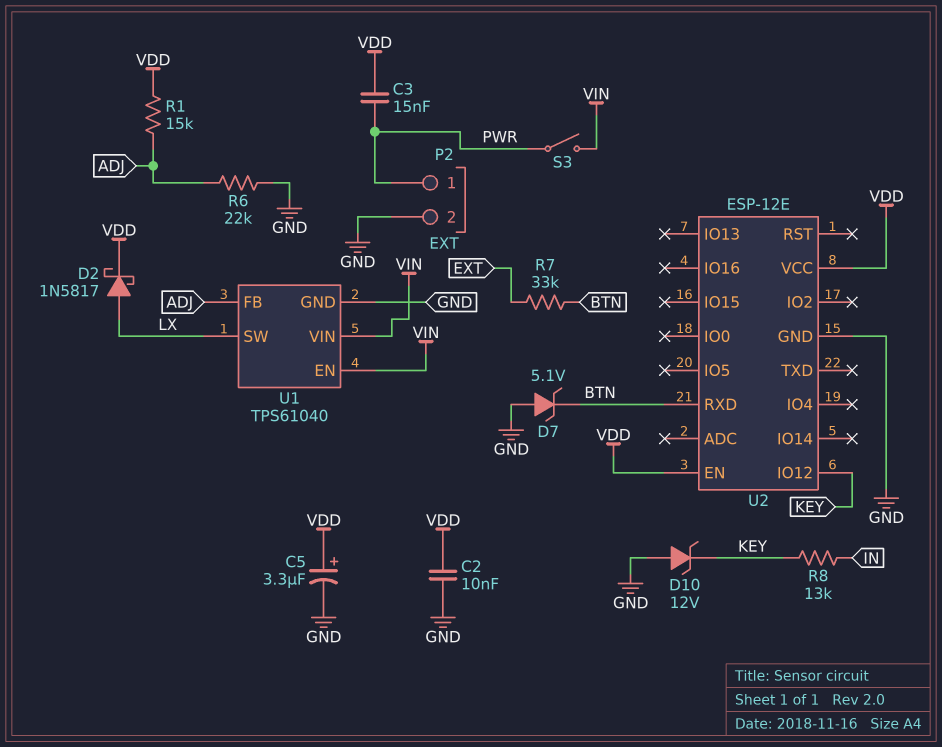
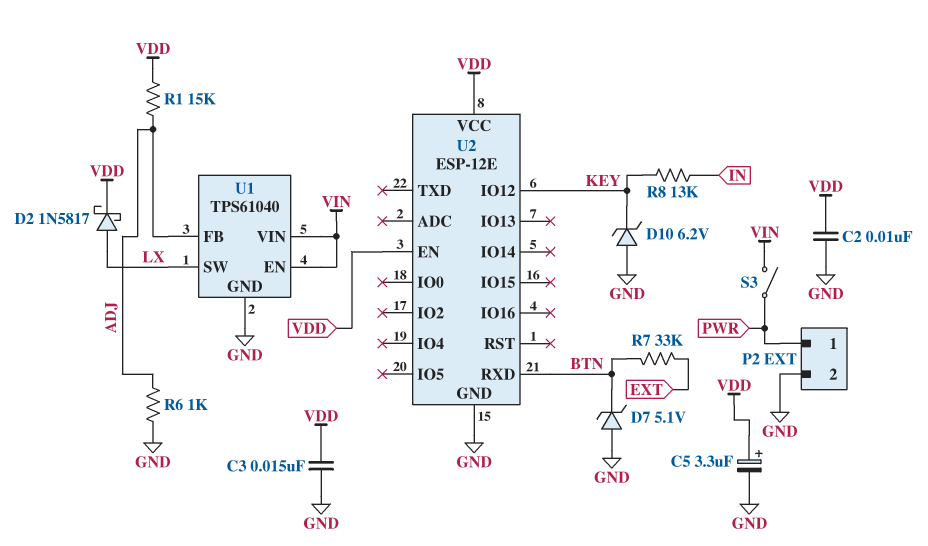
C3: 15nF (PWR, VDD) -> 15nF (GND, VDD)
D10: zener 12V (A GND, K KEY) -> zener 6.2V (A GND, K KEY)
R6: 22k (ADJ, GND) -> 1k (ADJ, GND)

